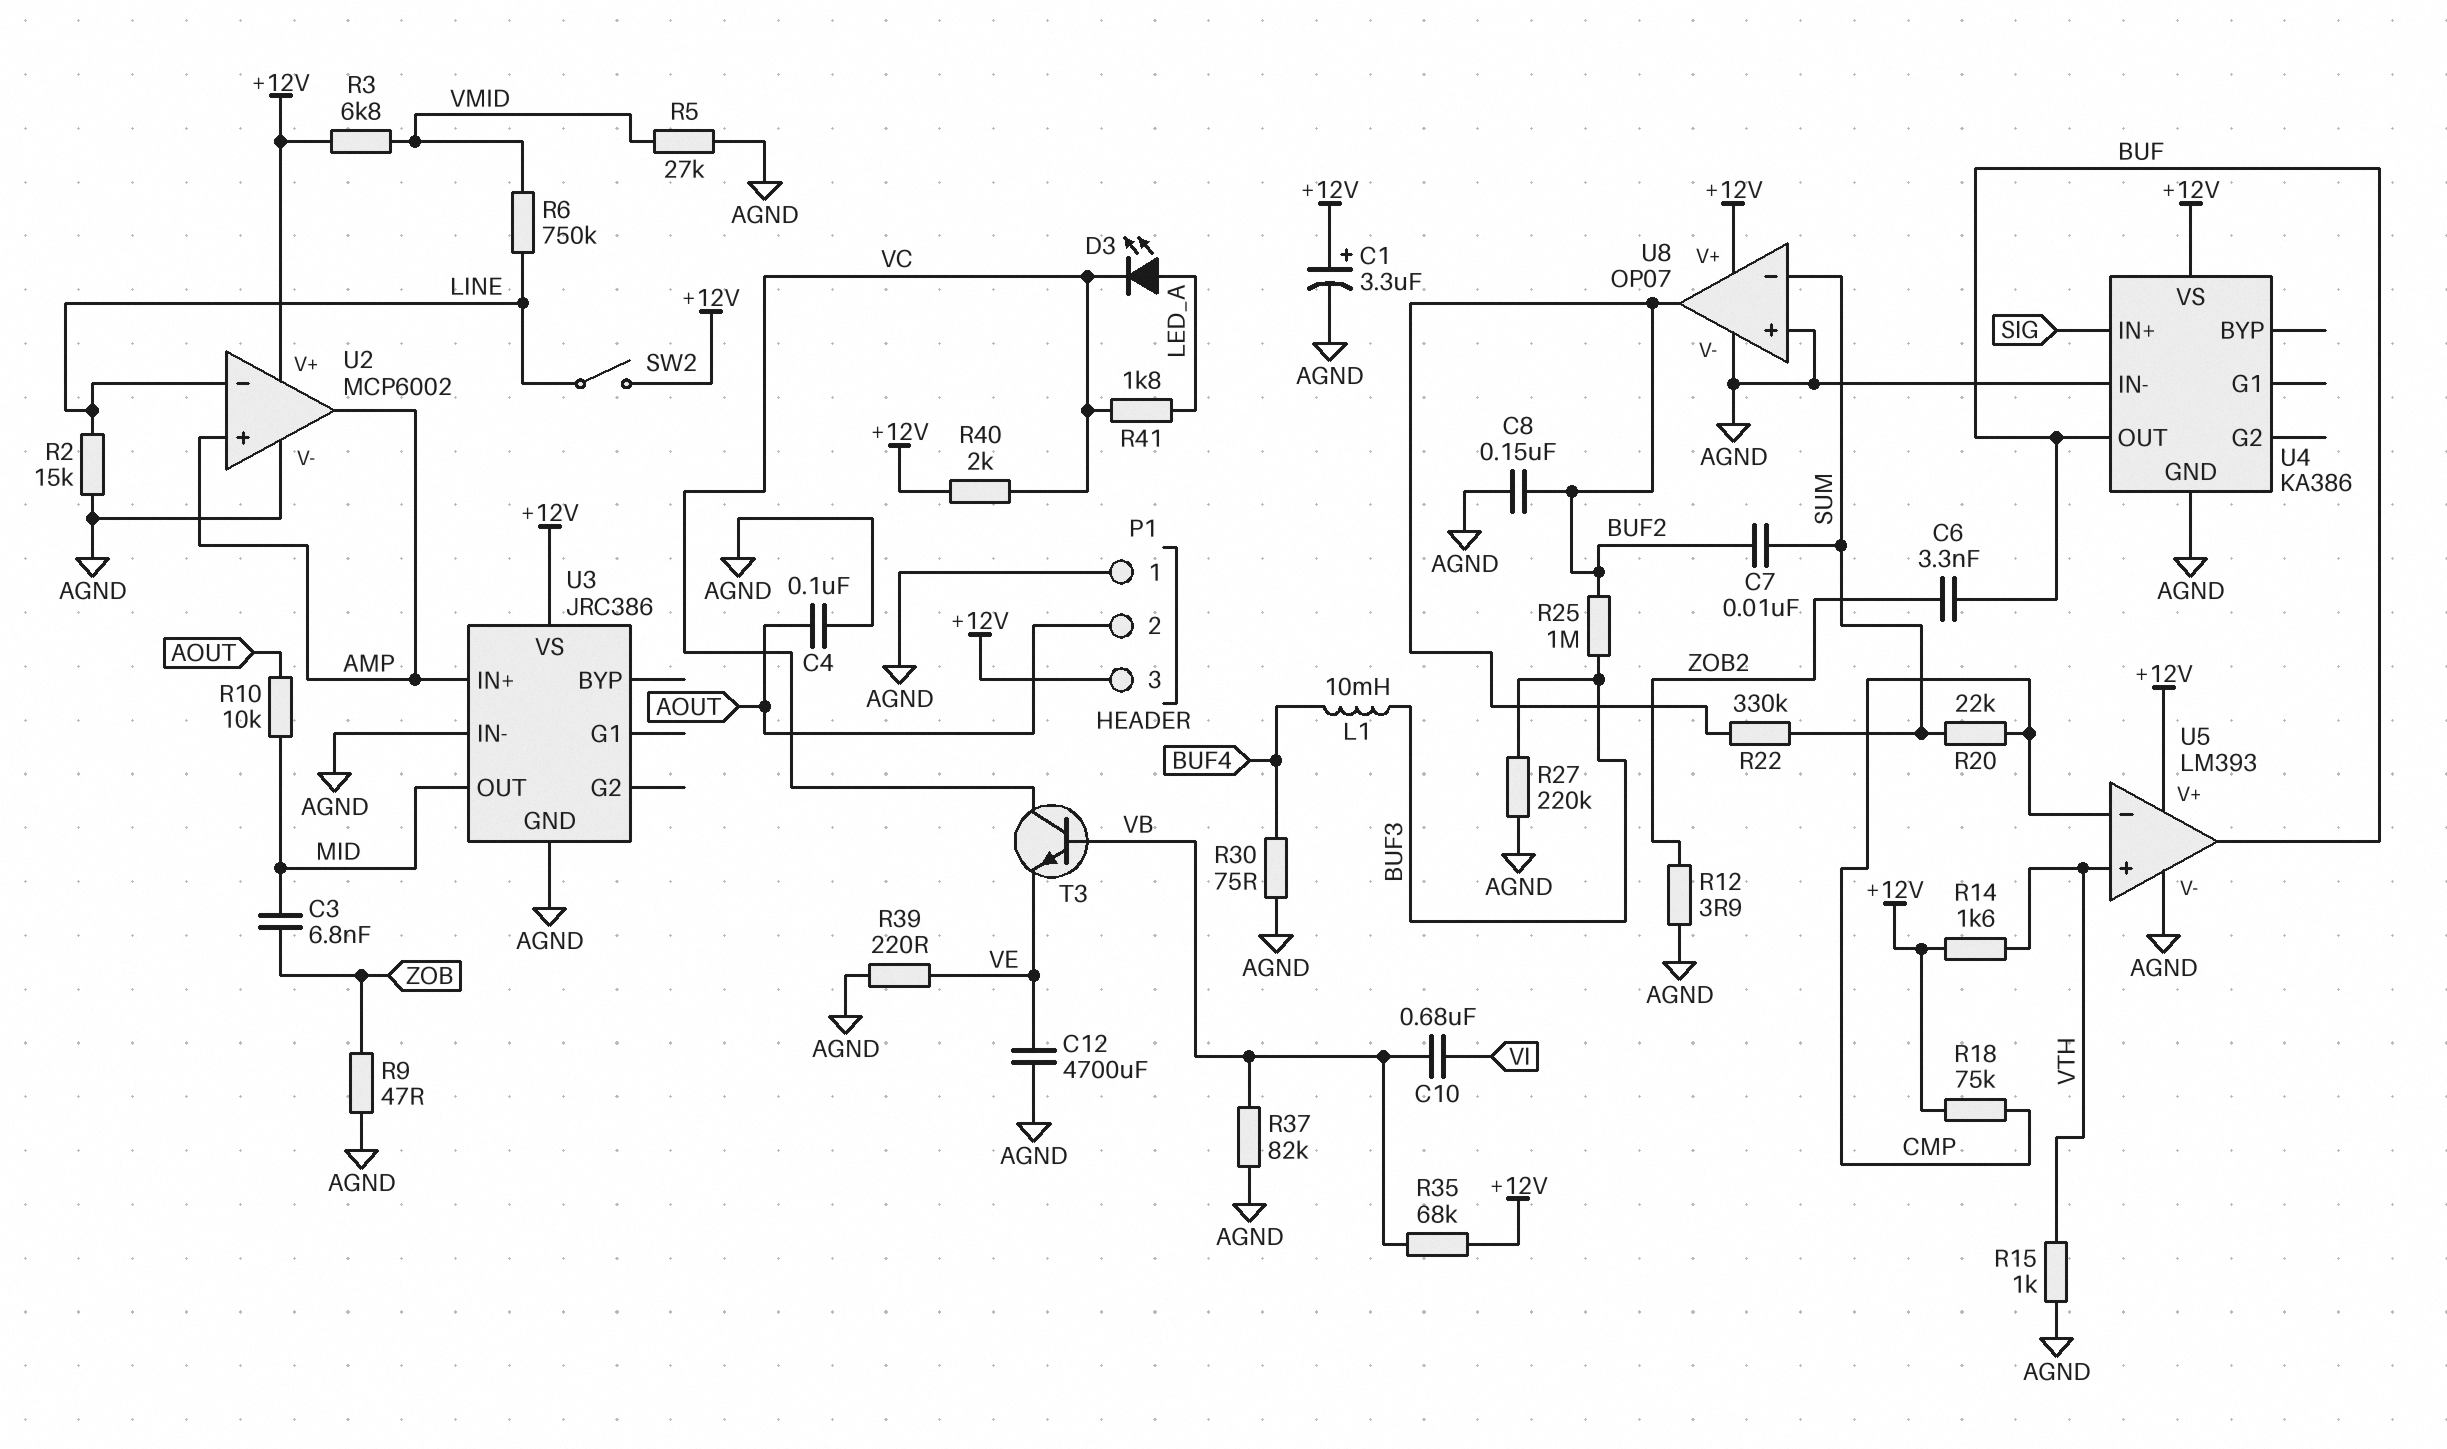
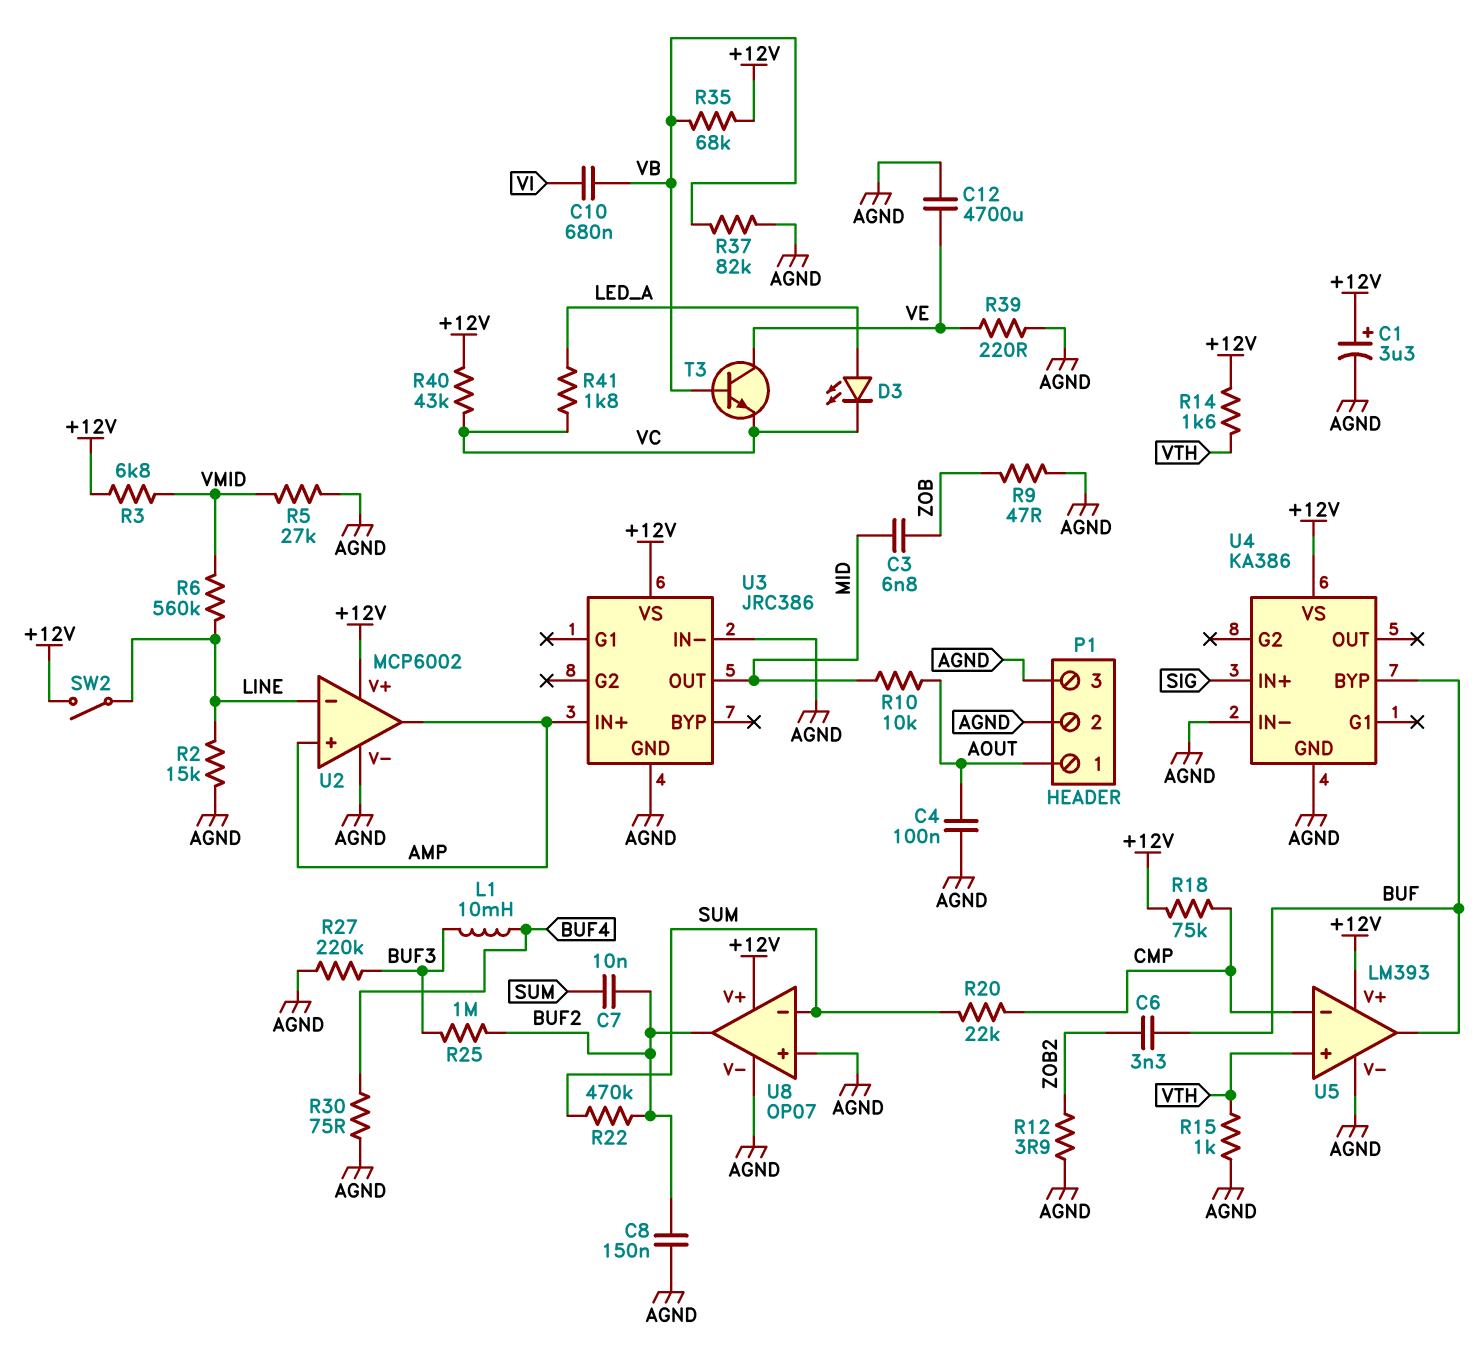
P1 pin 1: AGND -> AOUT
P1 pin 2: AOUT -> AGND
P1 pin 3: +12V -> AGND
R6: 750k (LINE, VMID) -> 560k (LINE, VMID)
R22: 330k (BUF2, SUM) -> 470k (BUF2, SUM)
R40: 2k (+12V, VC) -> 43k (+12V, VC)
T3: NPN (B VB, C VC, E VE) -> NPN (B VB, C VE, E VC)
U4 pin BYP: none -> BUF
U4 pin OUT: BUF -> none

